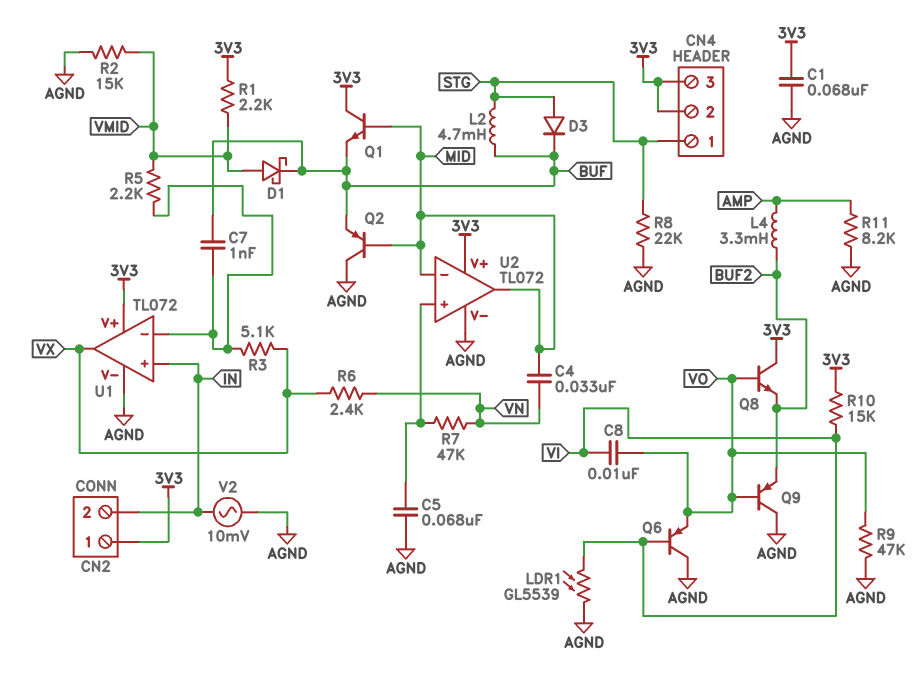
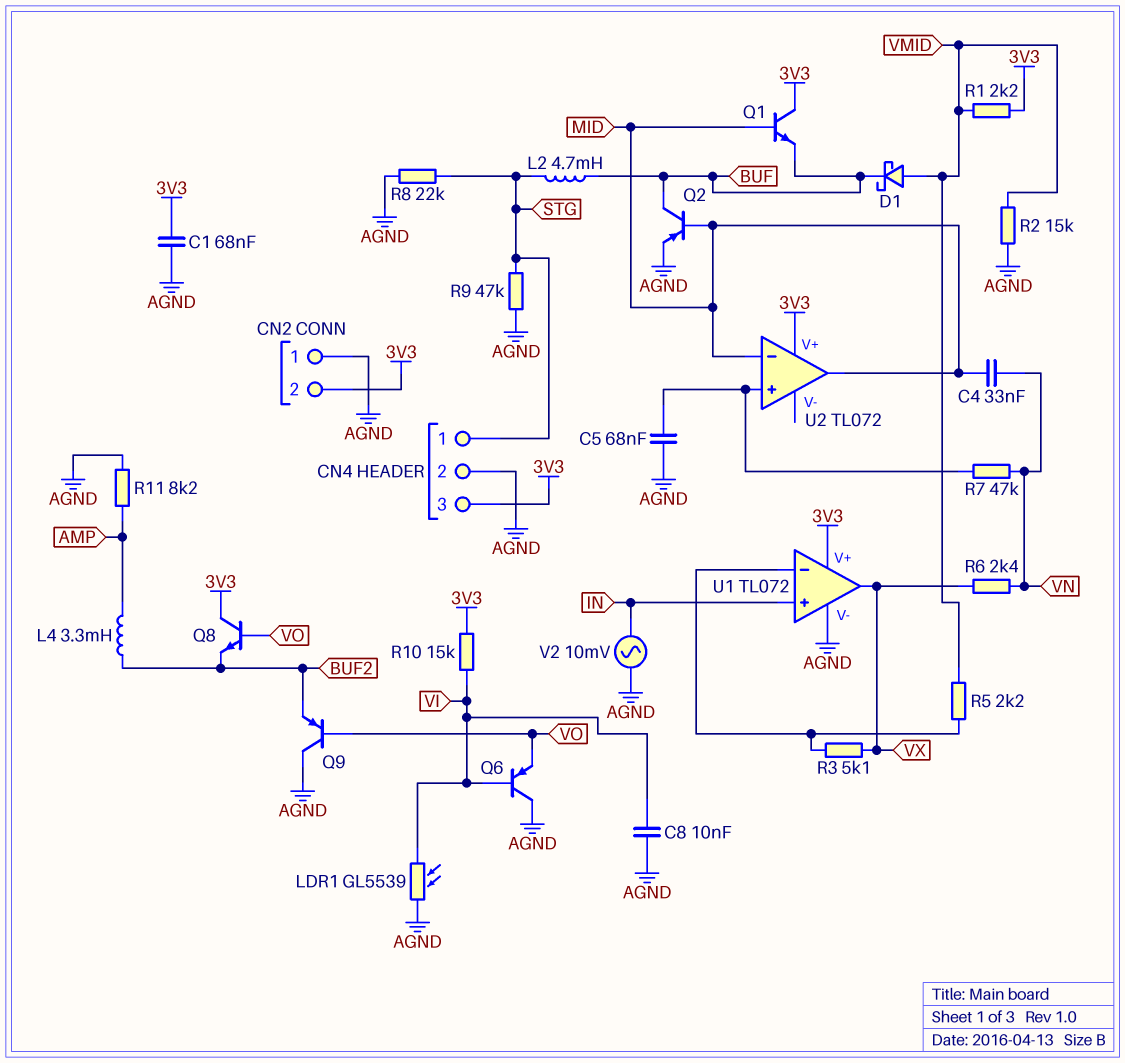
C7: 1nF (BUF, U1/in-) -> none
C8: 10nF (VI, VO) -> 10nF (AGND, VI)
CN2 pin 1: 3V3 -> AGND
CN2 pin 2: IN -> 3V3
CN4 pin 2: 3V3 -> AGND
D3: diode (A STG, K BUF) -> none
Q2: PNP (B MID, C AGND, E BUF) -> PNP (B MID, C BUF, E AGND)
R9: 47k (AGND, VO) -> 47k (AGND, STG)
U2 pin V-: AGND -> none

